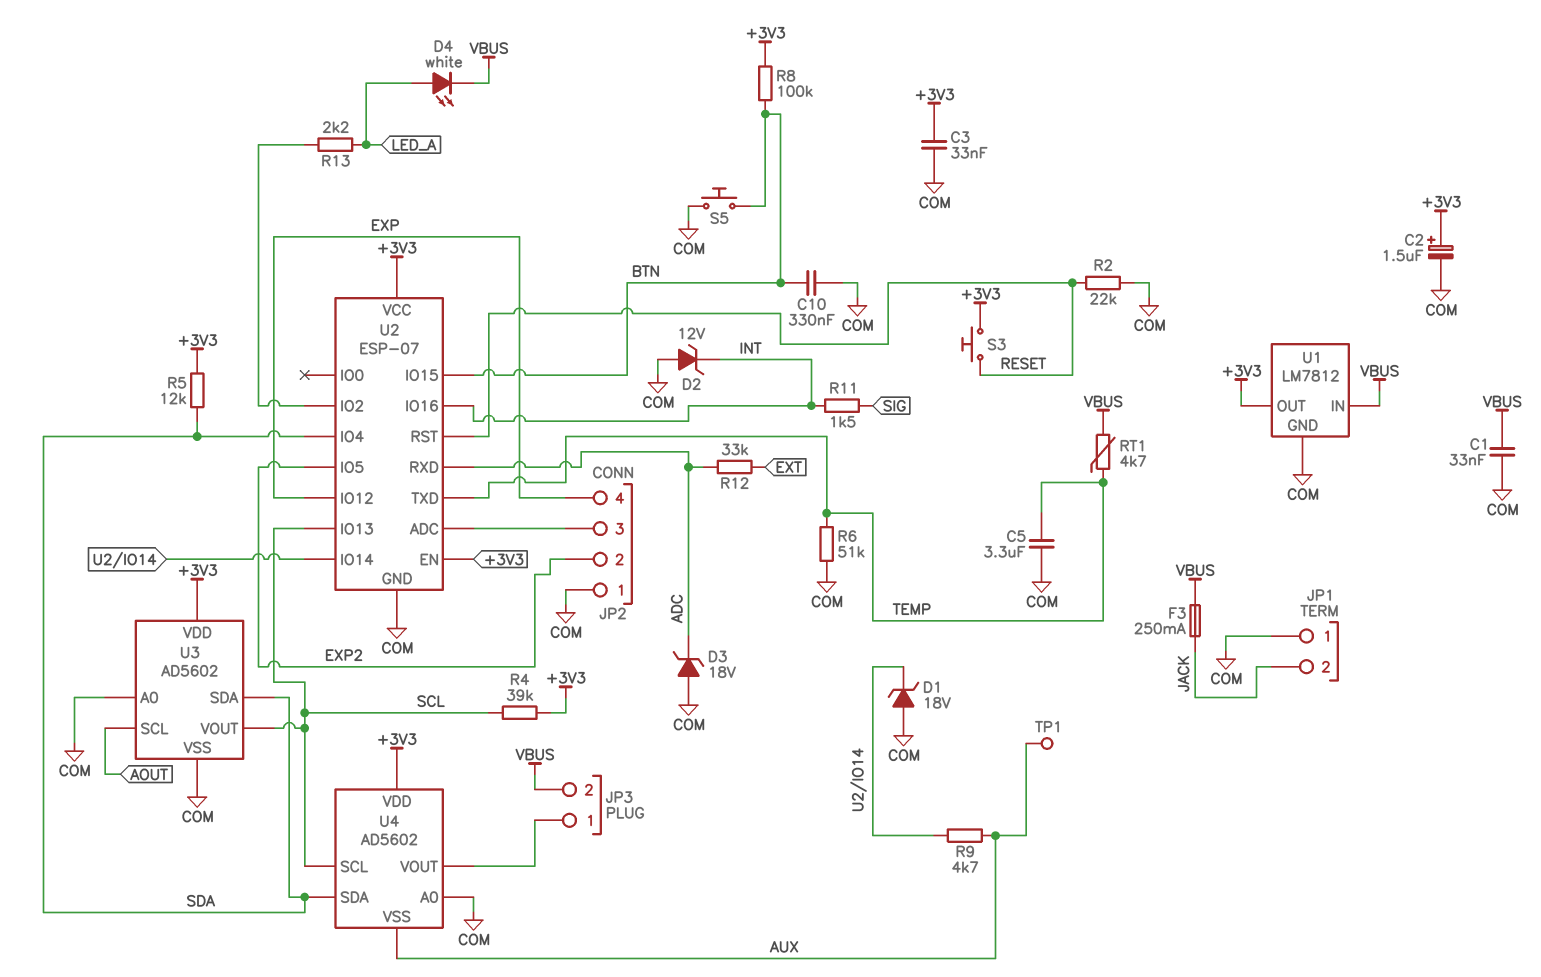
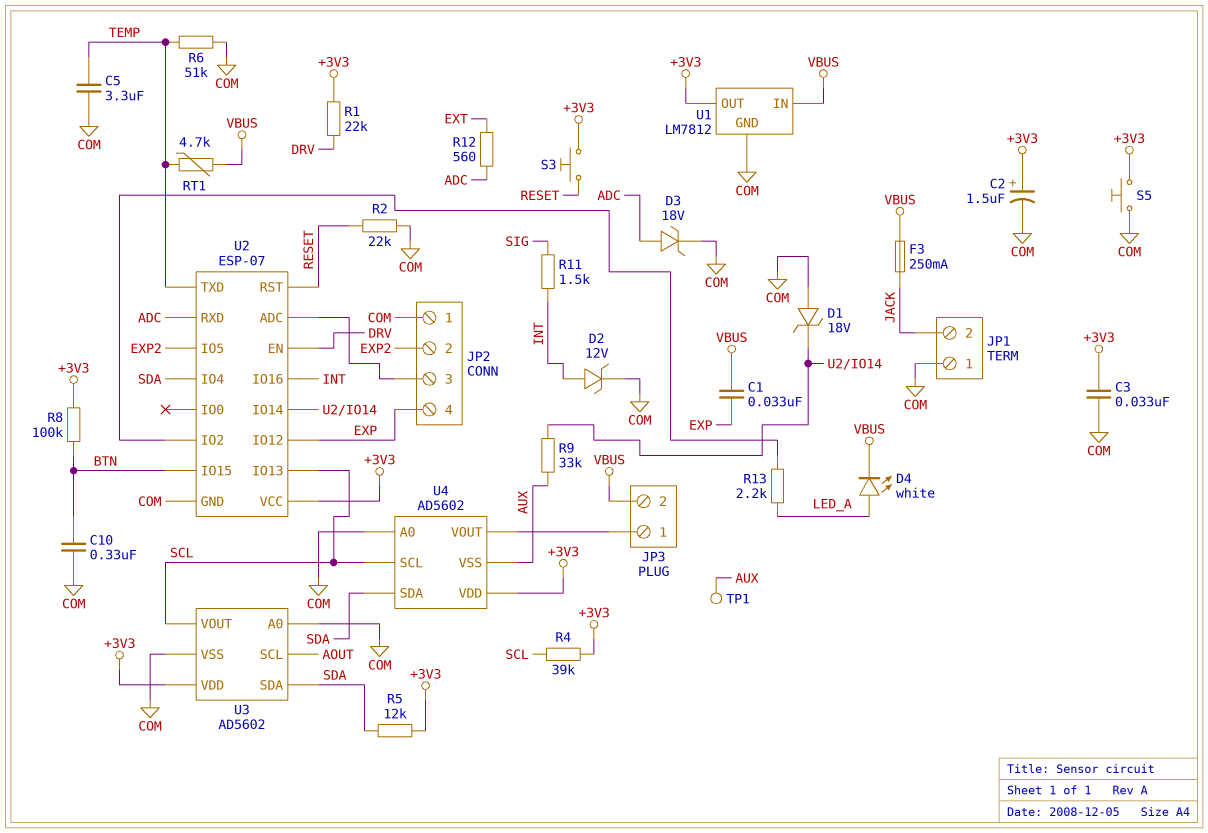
C1: 33nF (COM, VBUS) -> 33nF (EXP, VBUS)
D2: zener 12V (A COM, K INT) -> zener 12V (A INT, K COM)
D3: zener 18V (A COM, K ADC) -> zener 18V (A ADC, K COM)
R1: none -> 22k (+3V3, DRV)
R9: 4.7k (AUX, U2/IO14) -> 33k (AUX, U2/IO14)
R12: 33k (ADC, EXT) -> 560 (ADC, EXT)
S5: button (BTN, COM) -> button (+3V3, COM)
U2 pin EN: +3V3 -> DRV

